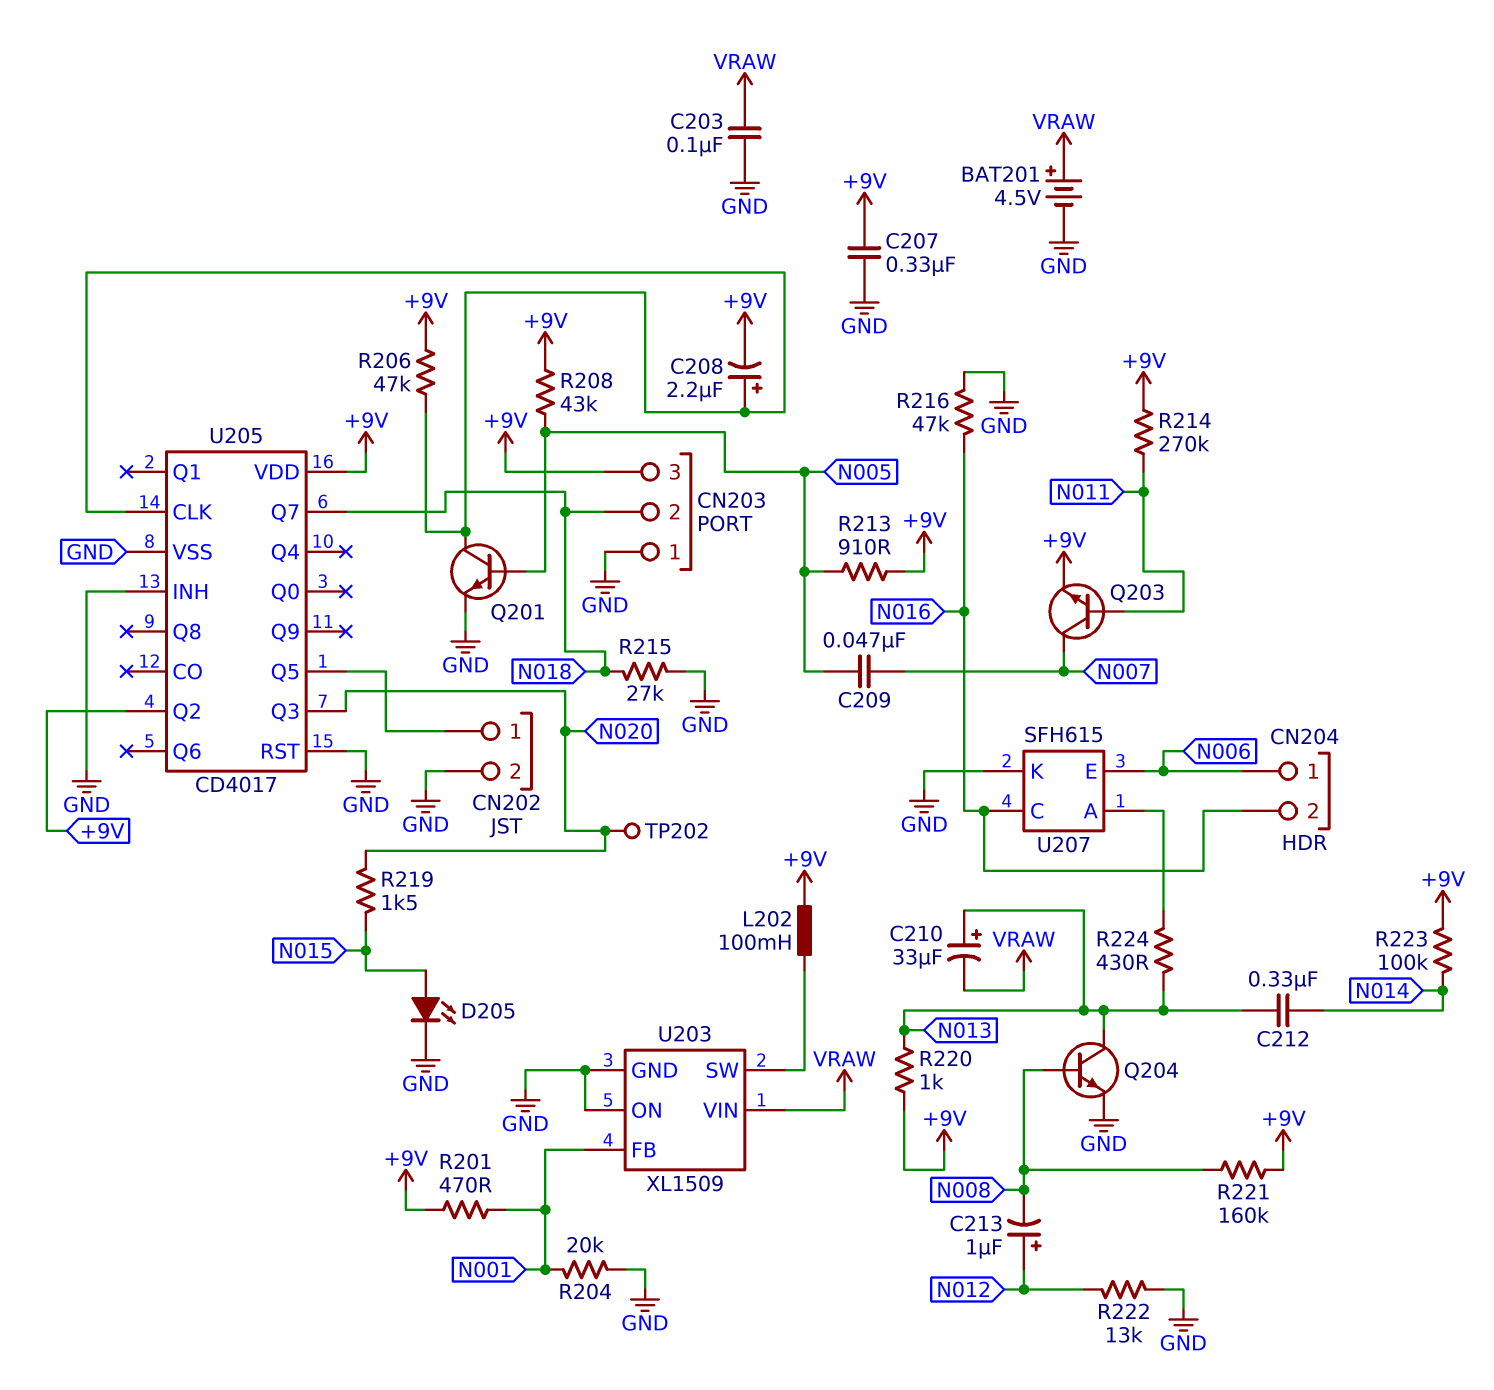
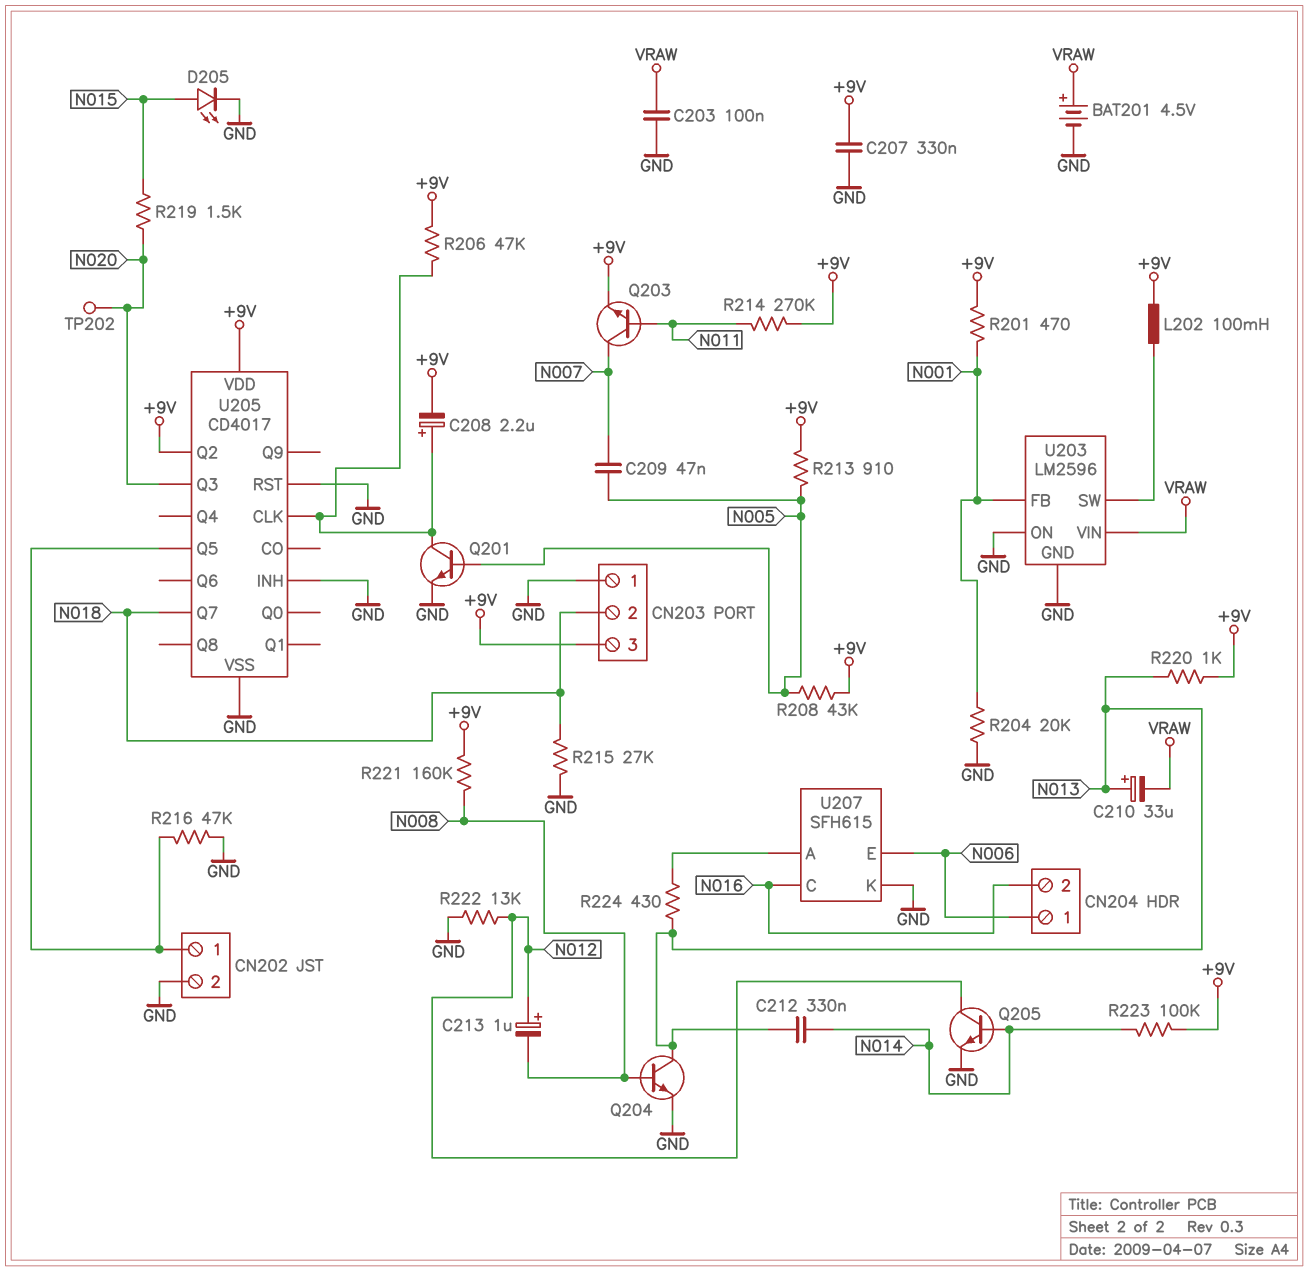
Q205: none -> NPN (B N014, C N012, E GND)
R216: 47k (GND, N016) -> 47k (CN202/1, GND)
U203: XL1509 -> LM2596

